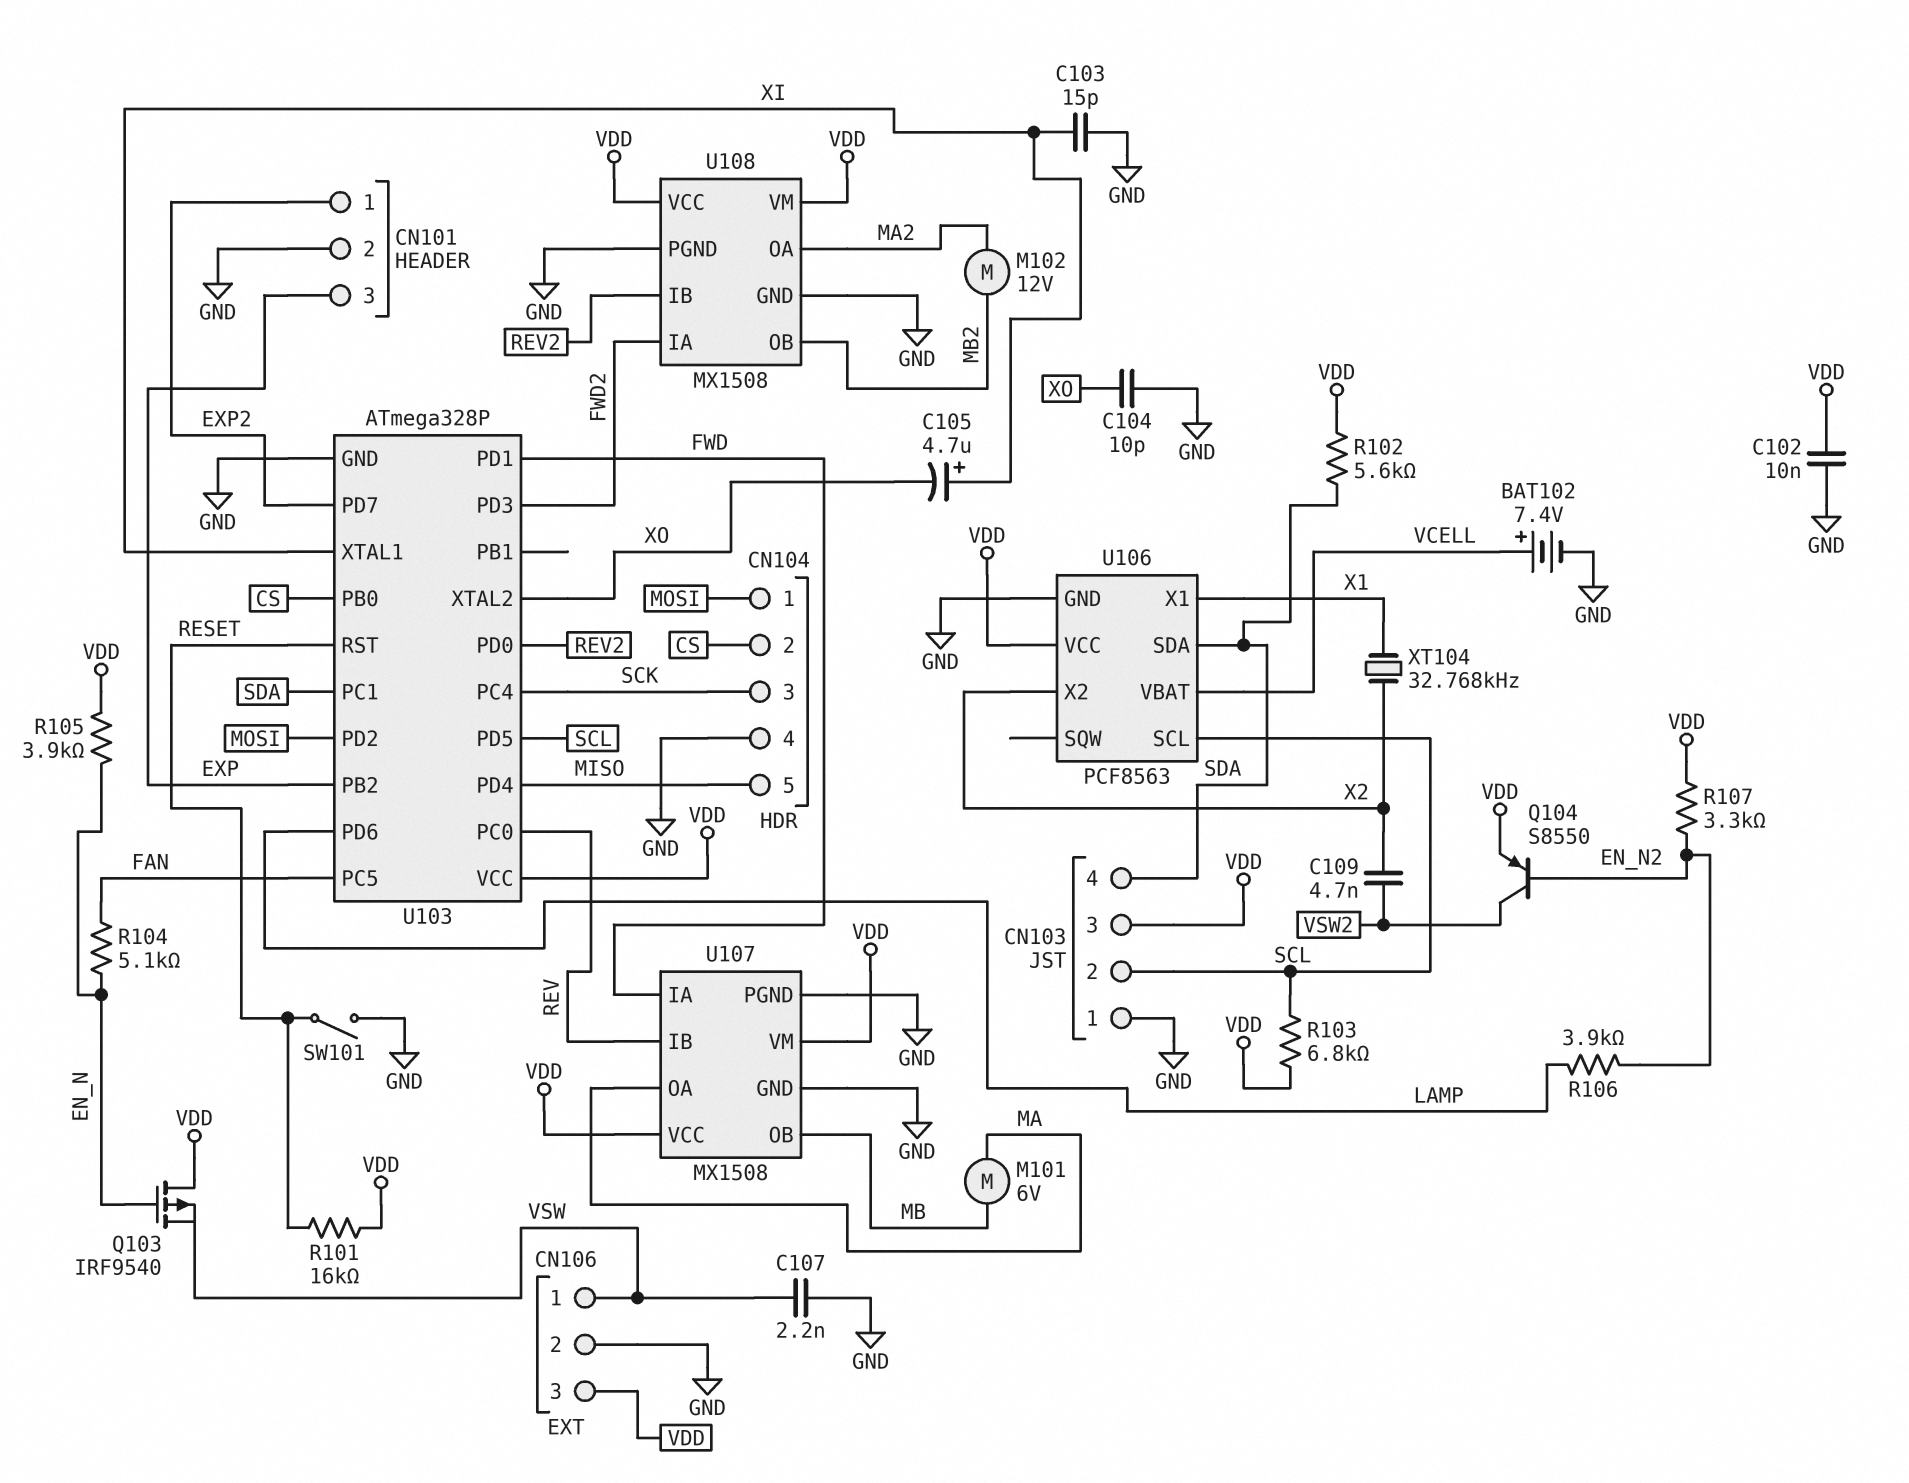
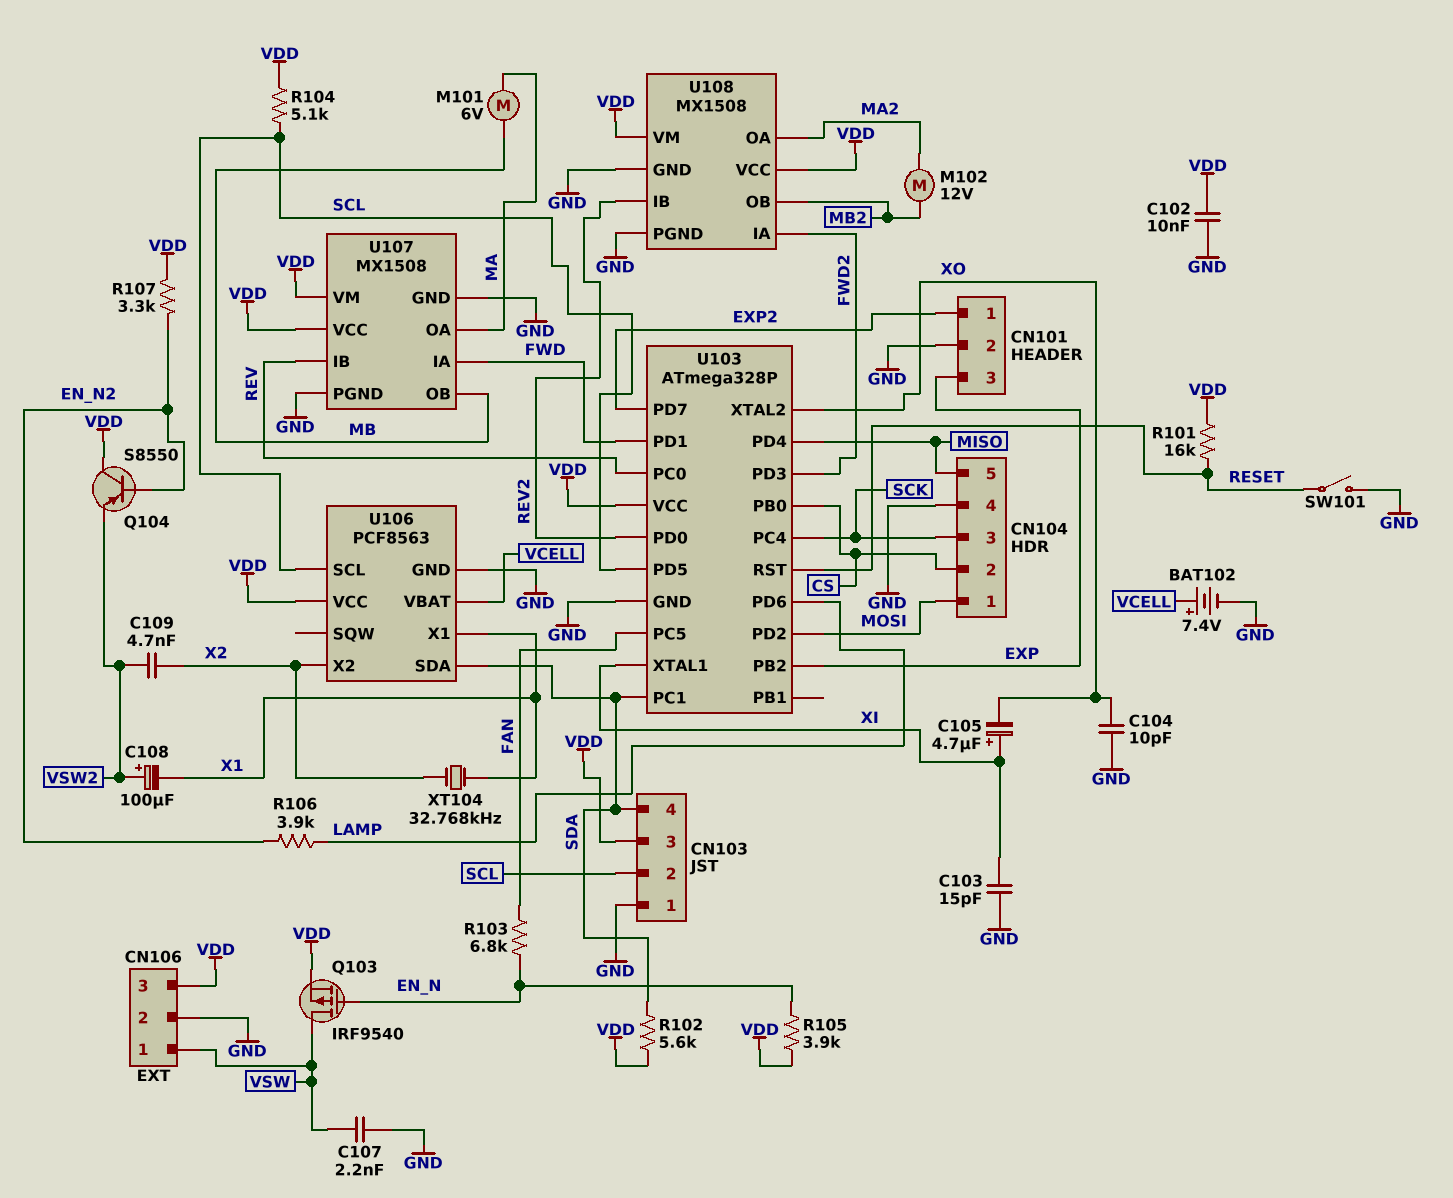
C108: none -> 100uF (plus VSW2, minus X1)
Q103: PMOS IRF9540 (G EN_N, D VDD, S VSW) -> PMOS IRF9540 (G EN_N, D VSW, S VDD)
Q104: PNP S8550 (B EN_N2, C VSW2, E VDD) -> PNP S8550 (B EN_N2, C VDD, E VSW2)
R103: 6.8k (SCL, VDD) -> 6.8k (EN_N, FAN)
R104: 5.1k (EN_N, FAN) -> 5.1k (SCL, VDD)

